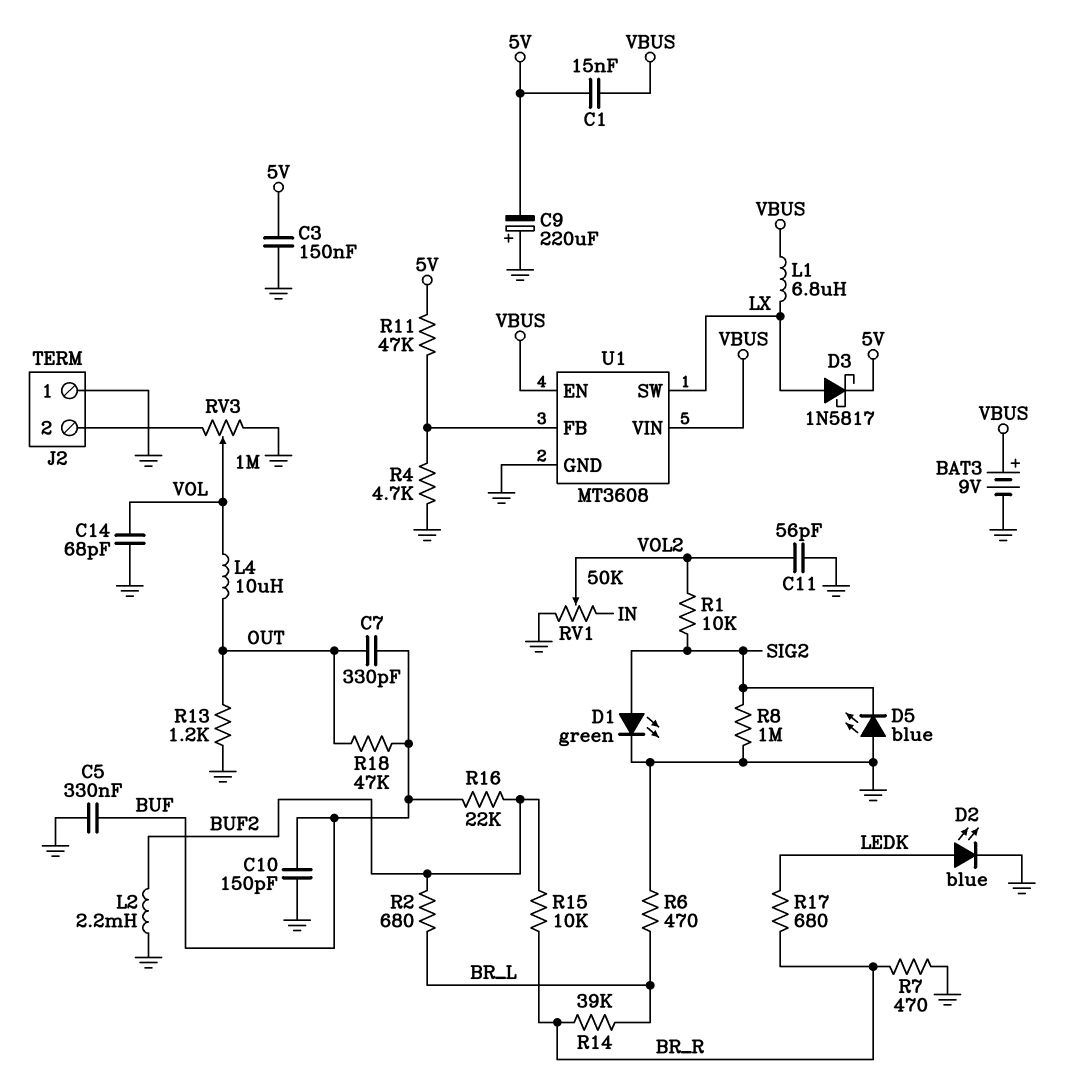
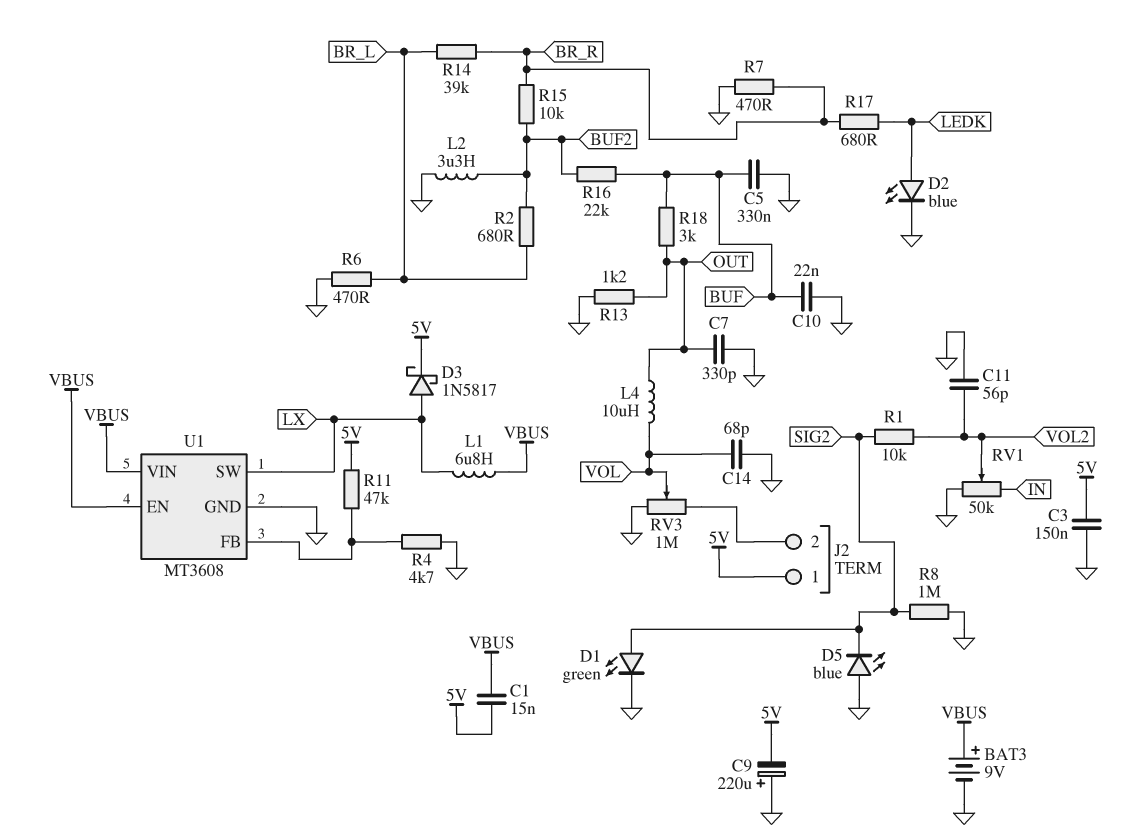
C7: 330pF (BUF, OUT) -> 330pF (GND, OUT)
C10: 150pF (BUF, GND) -> 22nF (BUF, GND)
J2 pin 1: GND -> 5V
L2: 2.2mH (BUF2, GND) -> 3.3uH (BUF2, GND)
R18: 47k (BUF, OUT) -> 3k (BUF, OUT)

